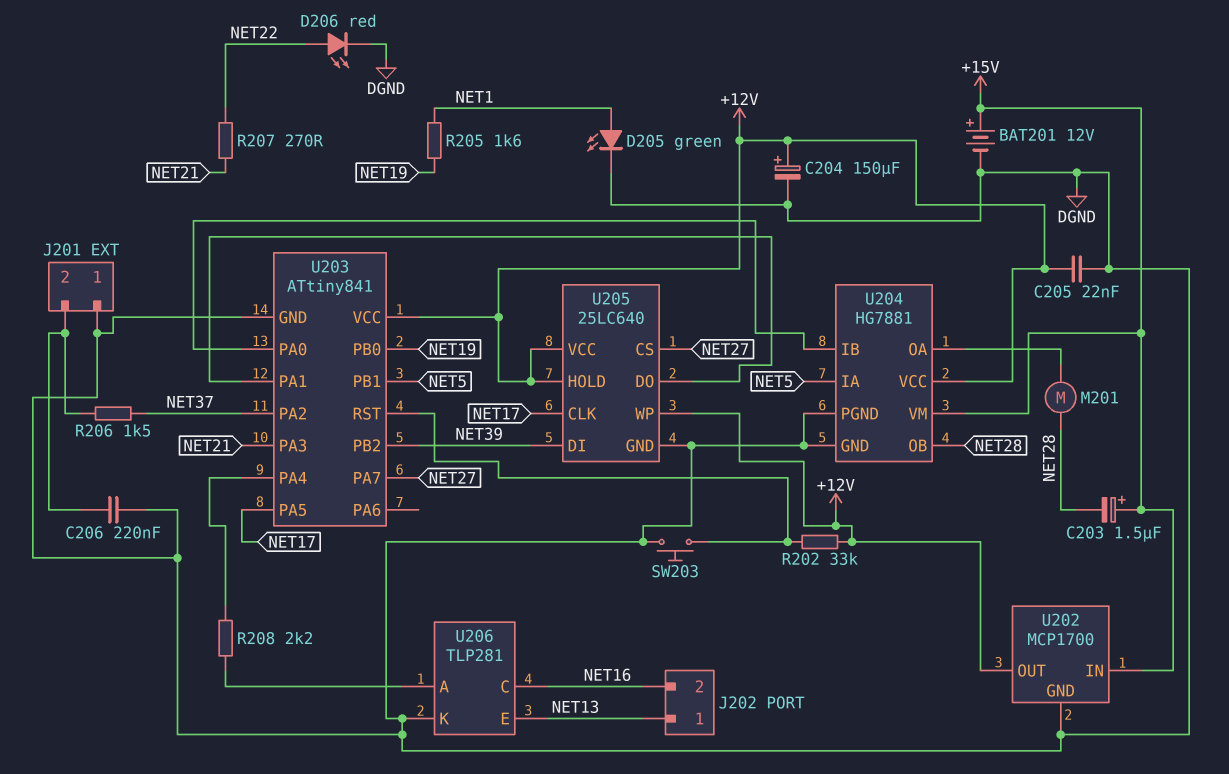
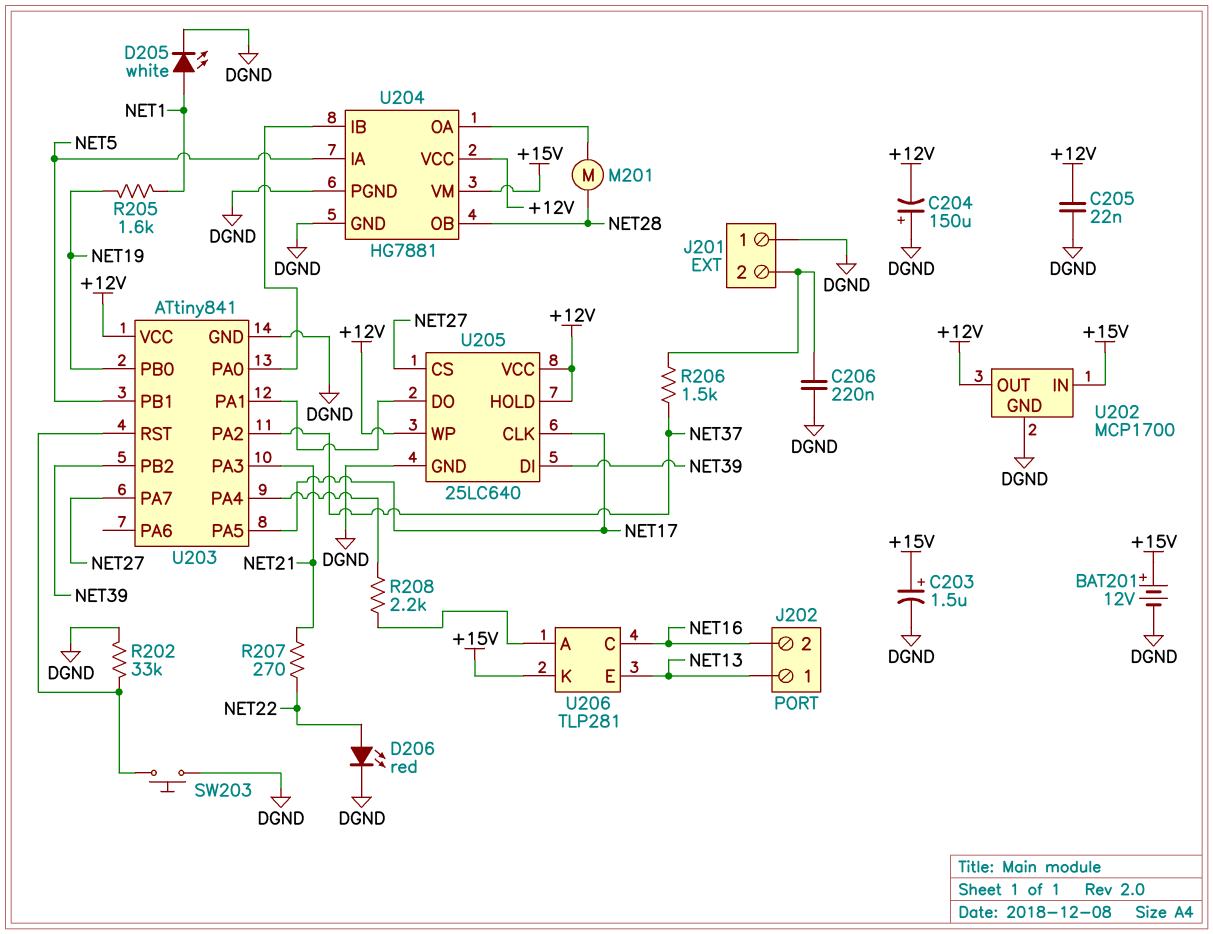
C203: 1.5uF (plus +15V, minus NET28) -> 1.5uF (plus +15V, minus DGND)
C204: 150uF (plus +12V, minus DGND) -> 150uF (plus DGND, minus +12V)
D205: LED green (A NET1, K DGND) -> LED white (A NET1, K DGND)
R202: 33k (+12V, U203/RST) -> 33k (DGND, U203/RST)
U206 pin K: DGND -> +15V

